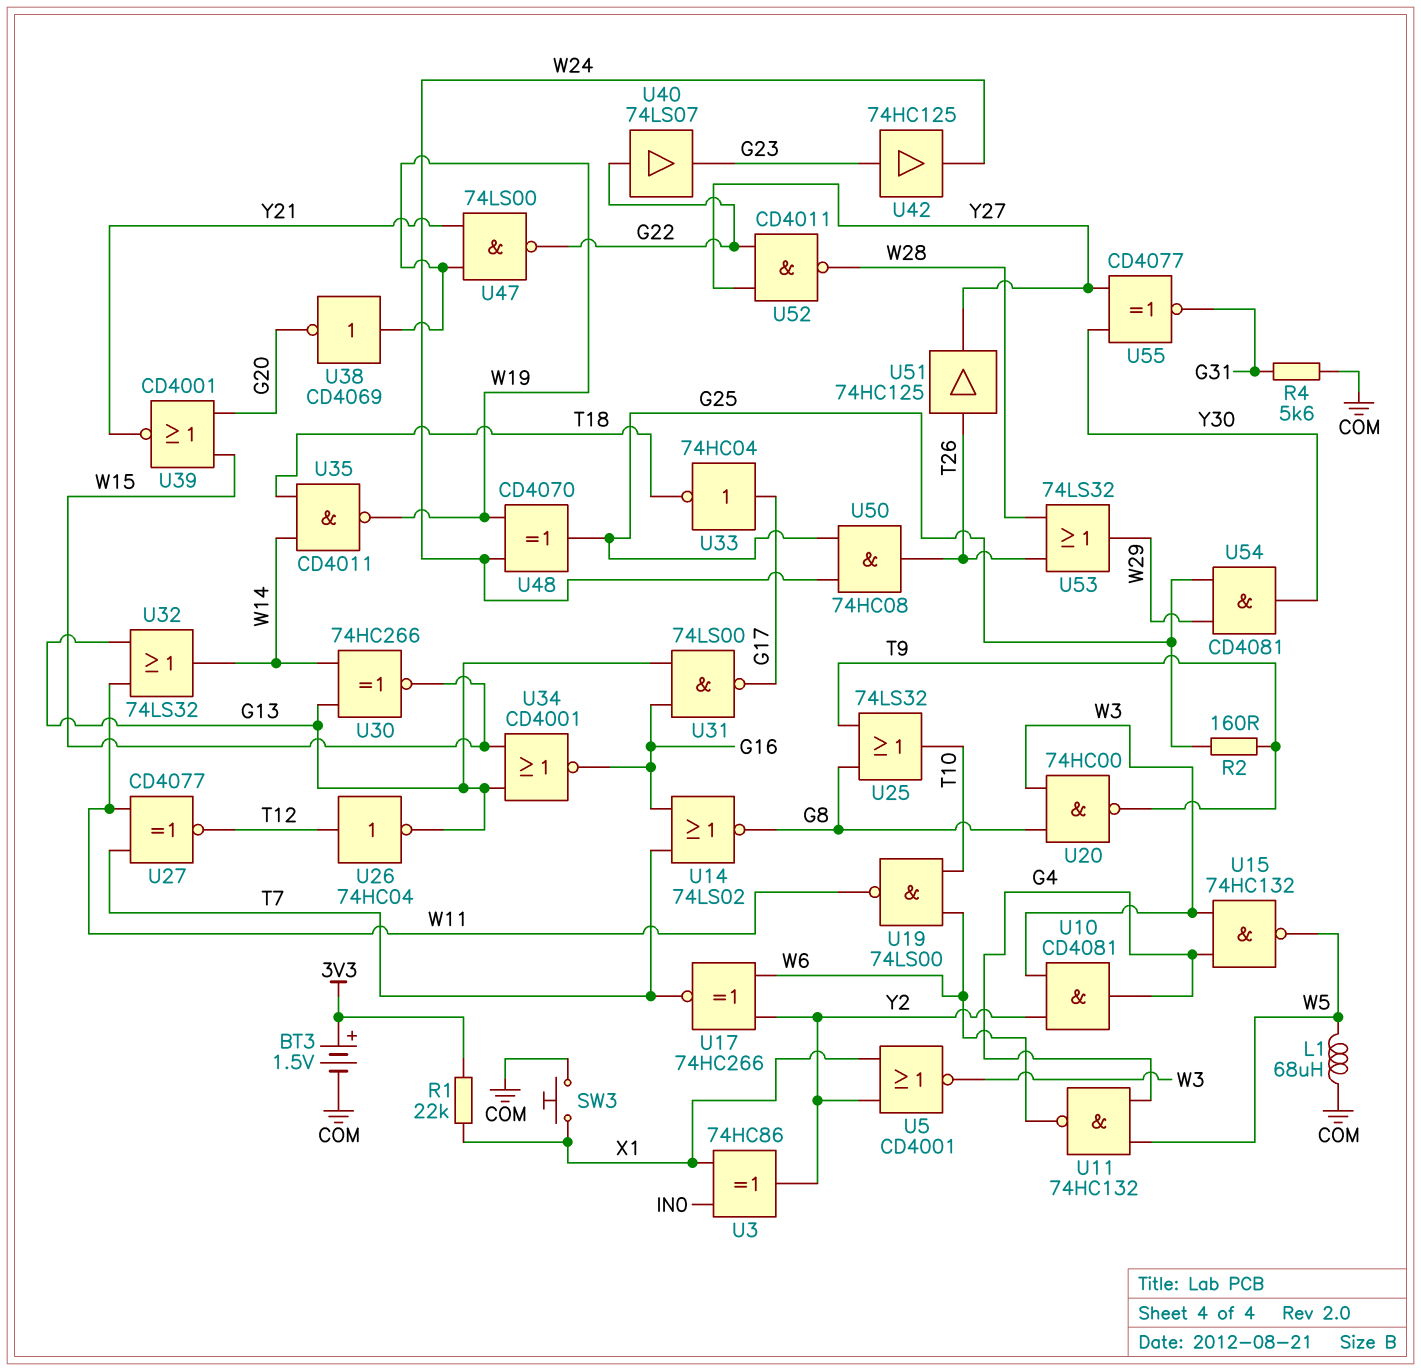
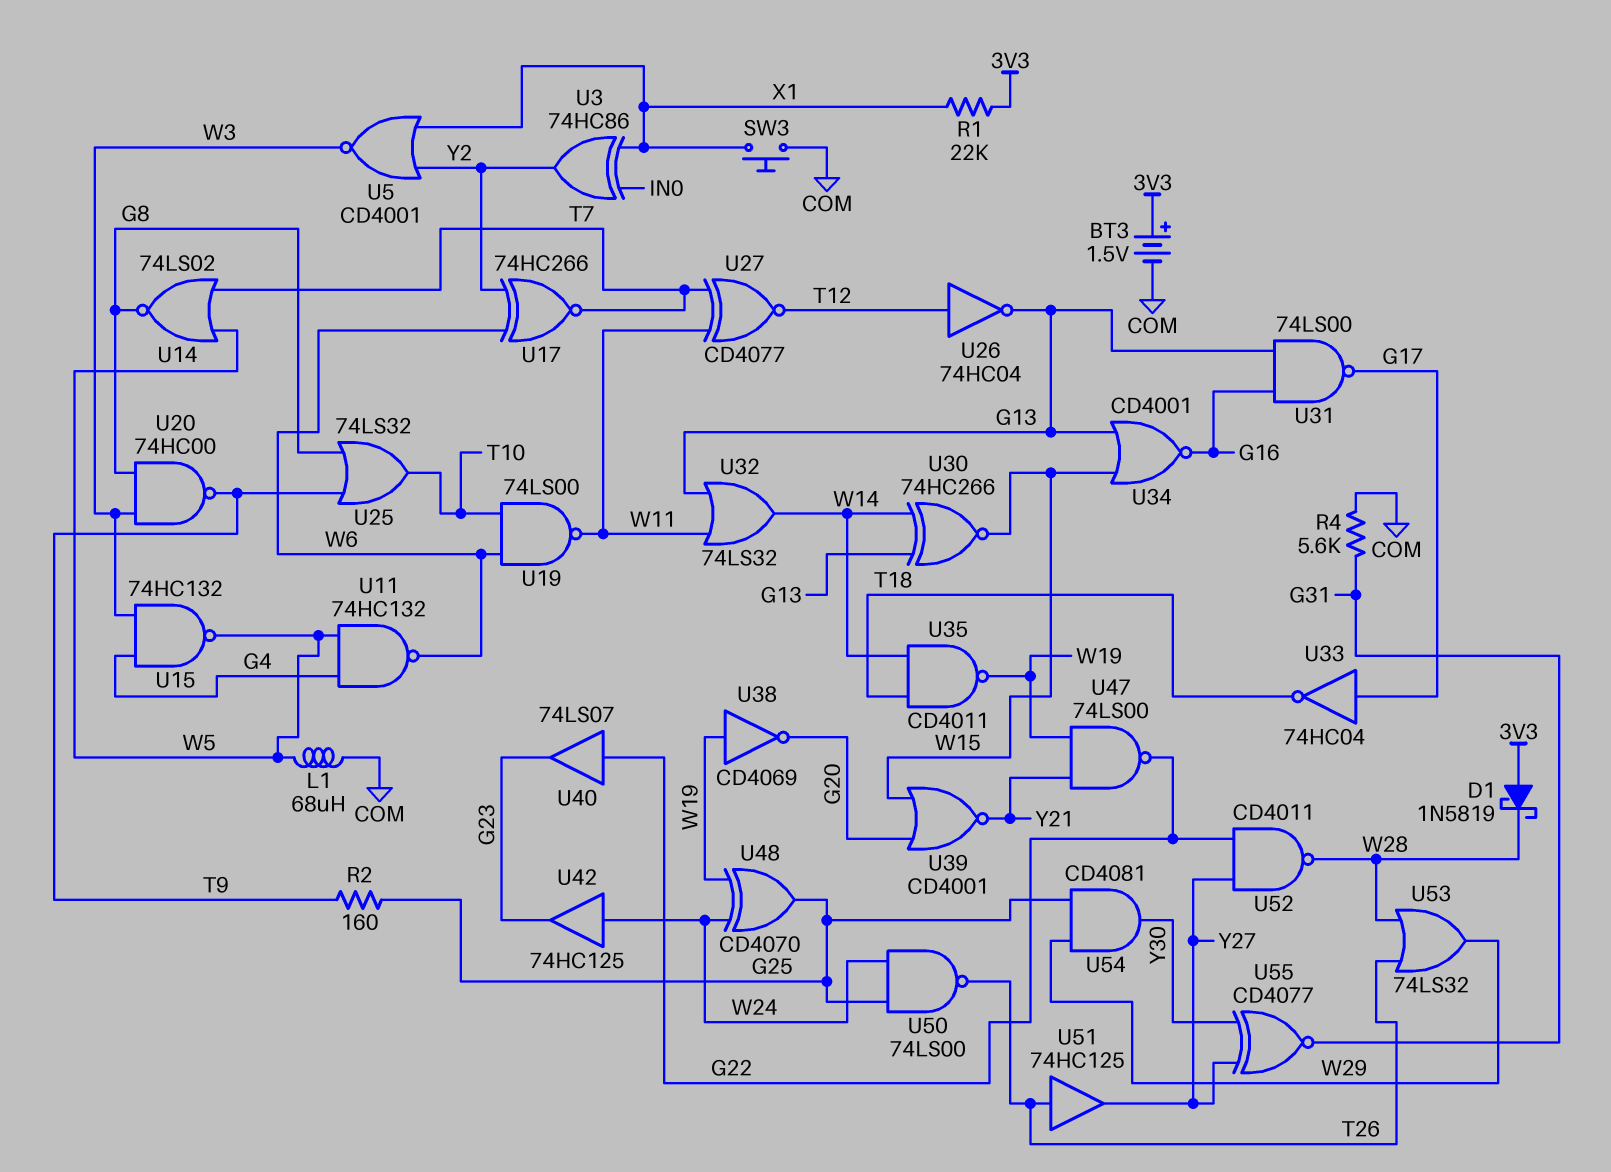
D1: none -> schottky 1N5819 (A 3V3, K W28)
U10: AND CD4081 (in W3, in Y2, out G4) -> none
U14: NOR 74LS02 (in G16, in T7, out G8) -> NOR 74LS02 (in T7, in W5, out G8)
U42: buffer 74HC125 (in G23, out W24) -> buffer 74HC125 (in W24, out G23)
U50: AND 74HC08 (in G25, in W24, out T26) -> NAND 74LS00 (in G25, in W24, out T26)

